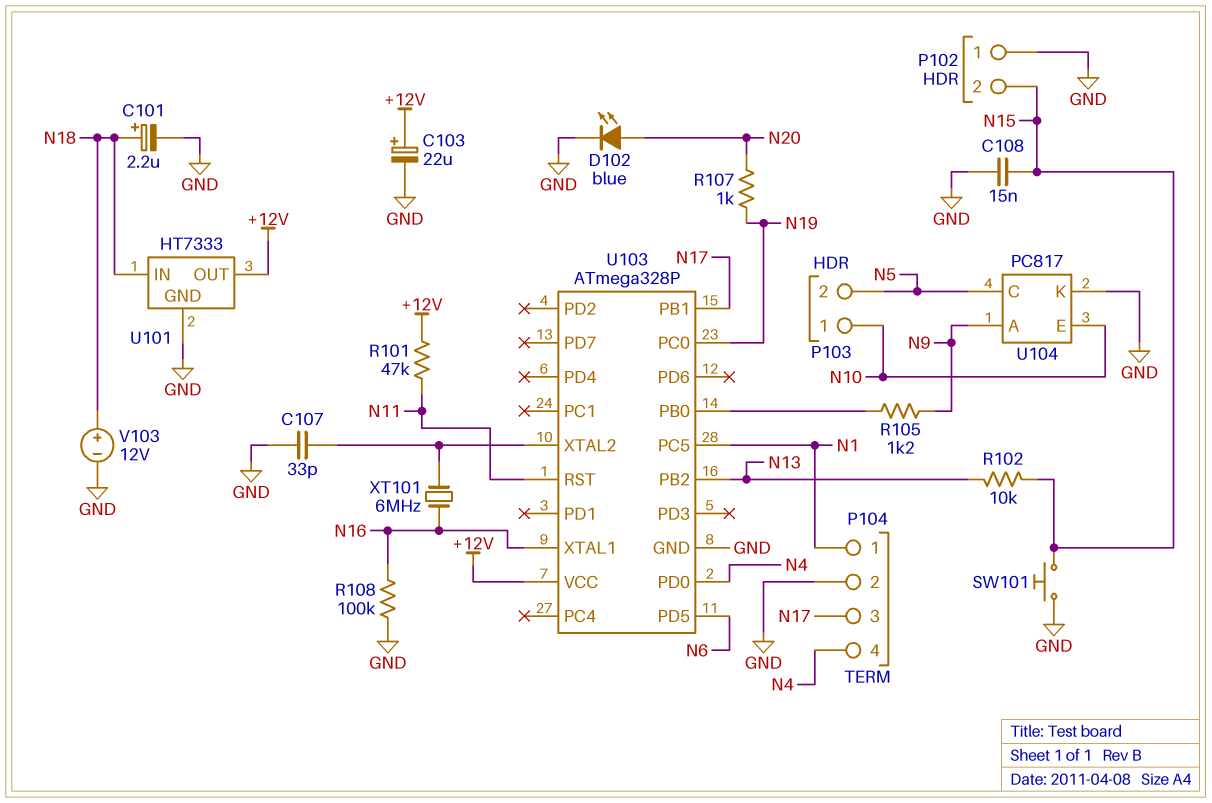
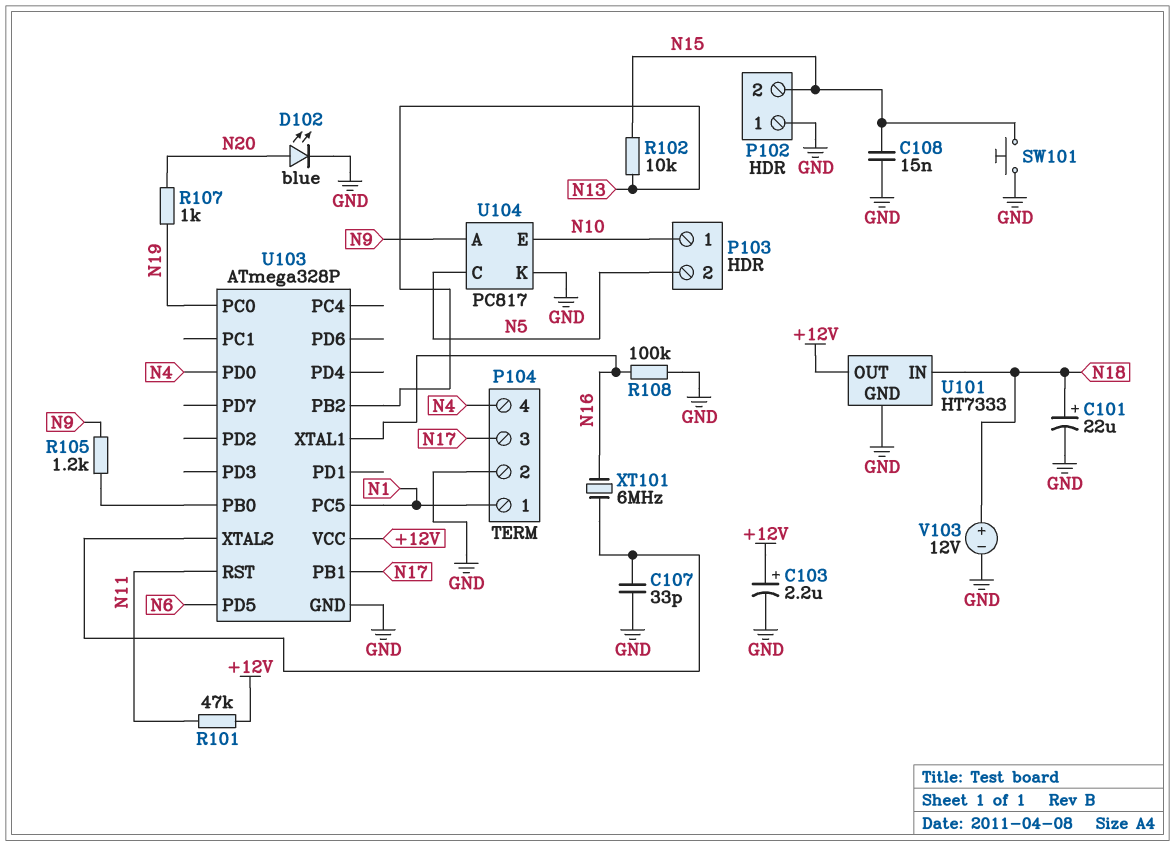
C101: 2.2uF (plus N18, minus GND) -> 22uF (plus N18, minus GND)
C103: 22uF (plus +12V, minus GND) -> 2.2uF (plus +12V, minus GND)

